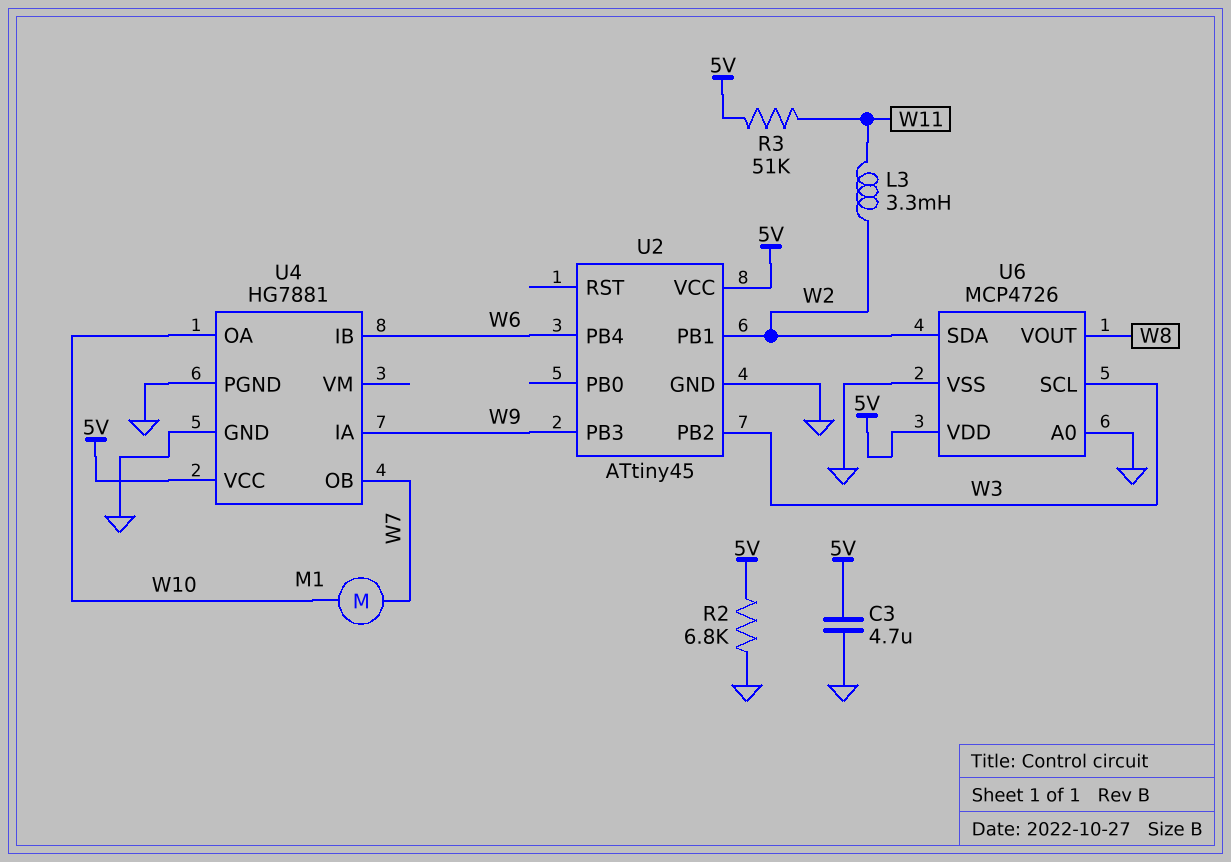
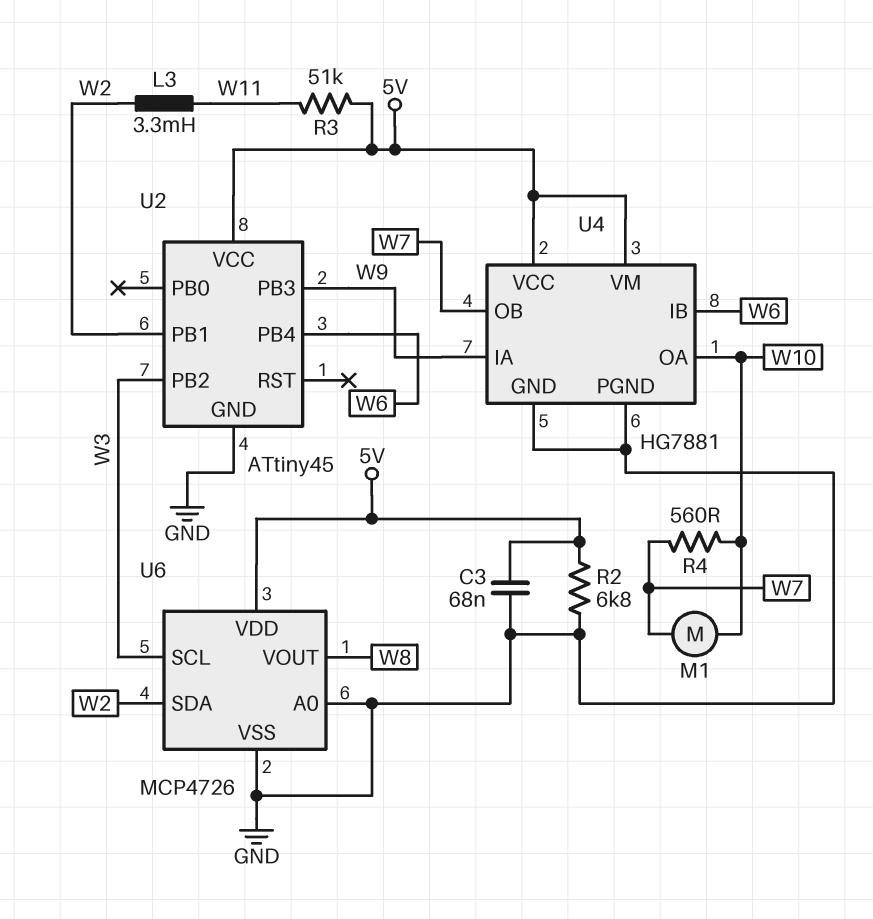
C3: 4.7uF (5V, GND) -> 68nF (5V, GND)
R4: none -> 560 (W7, W10)
U4 pin VM: none -> 5V

